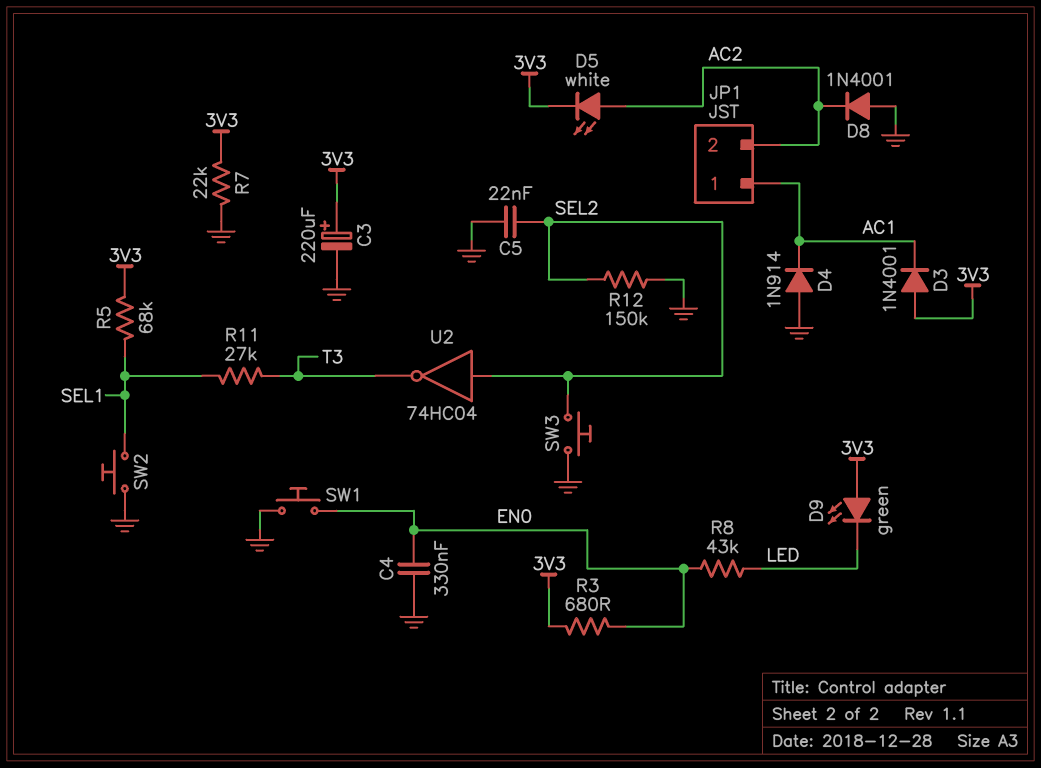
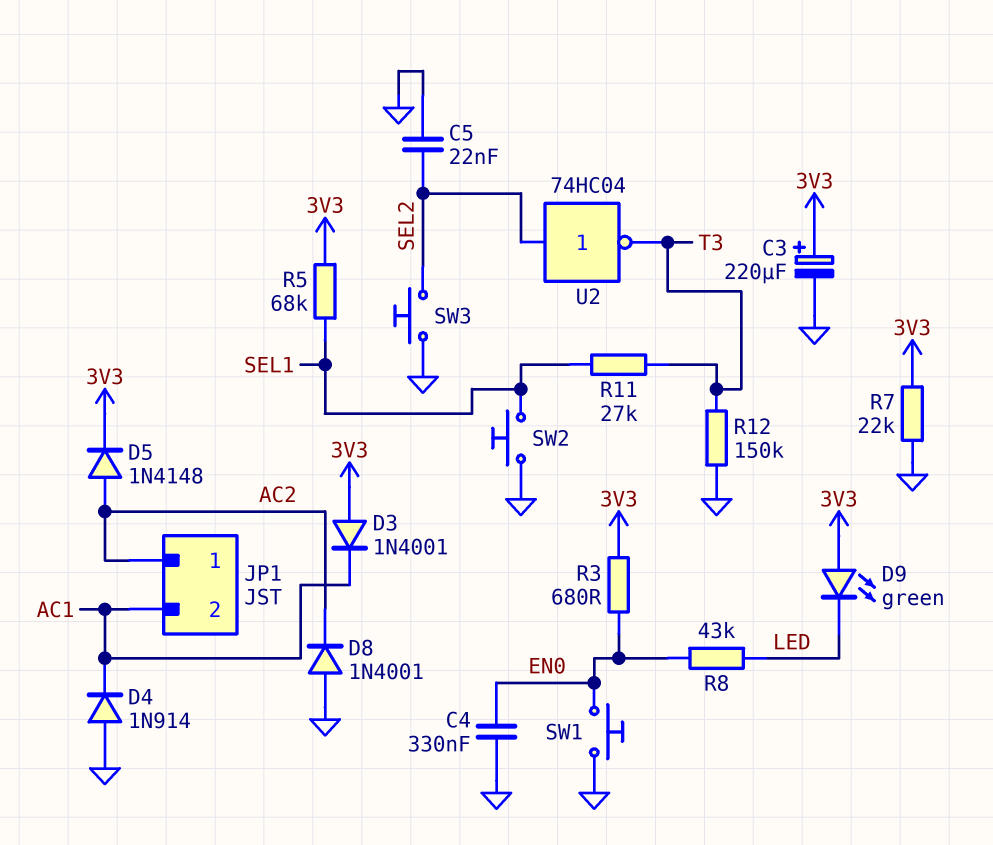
D5: LED white (A AC2, K 3V3) -> diode 1N4148 (A AC2, K 3V3)
JP1 pin 1: AC1 -> AC2
JP1 pin 2: AC2 -> AC1
R12: 150k (GND, SEL2) -> 150k (GND, T3)

